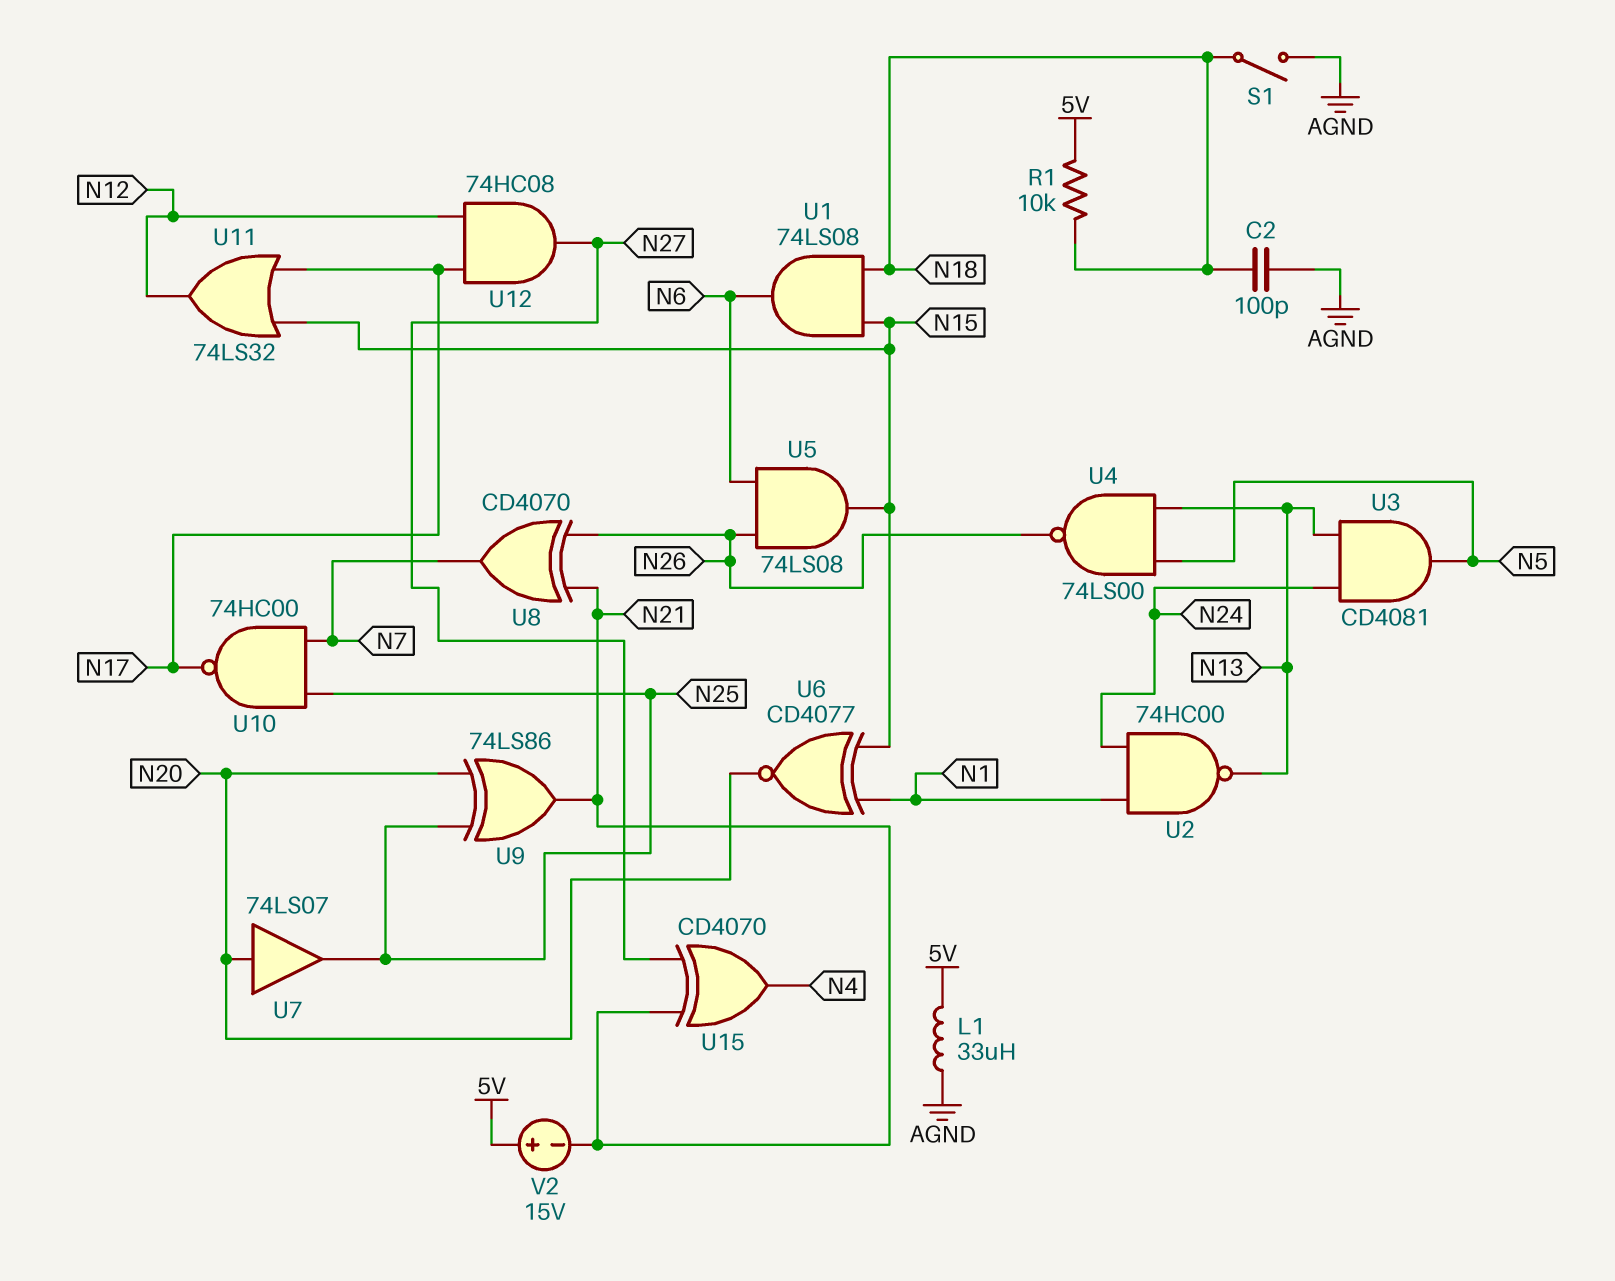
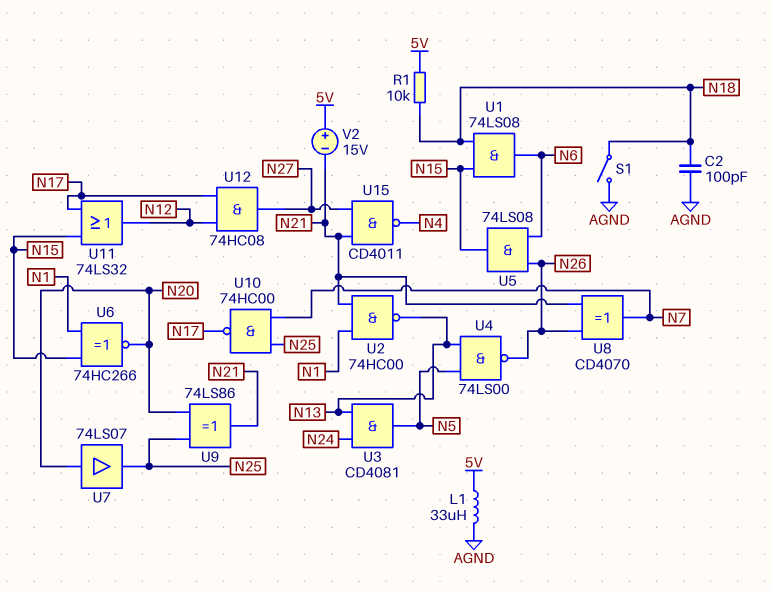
U2: NAND 74HC00 (in N1, in N24, out N13) -> NAND 74HC00 (in N1, in N21, out N13)
U6: XNOR CD4077 (in N1, in N15, out N20) -> XNOR 74HC266 (in N1, in N15, out N20)
U15: XOR CD4070 (in N21, in N27, out N4) -> NAND CD4011 (in N21, in N27, out N4)

